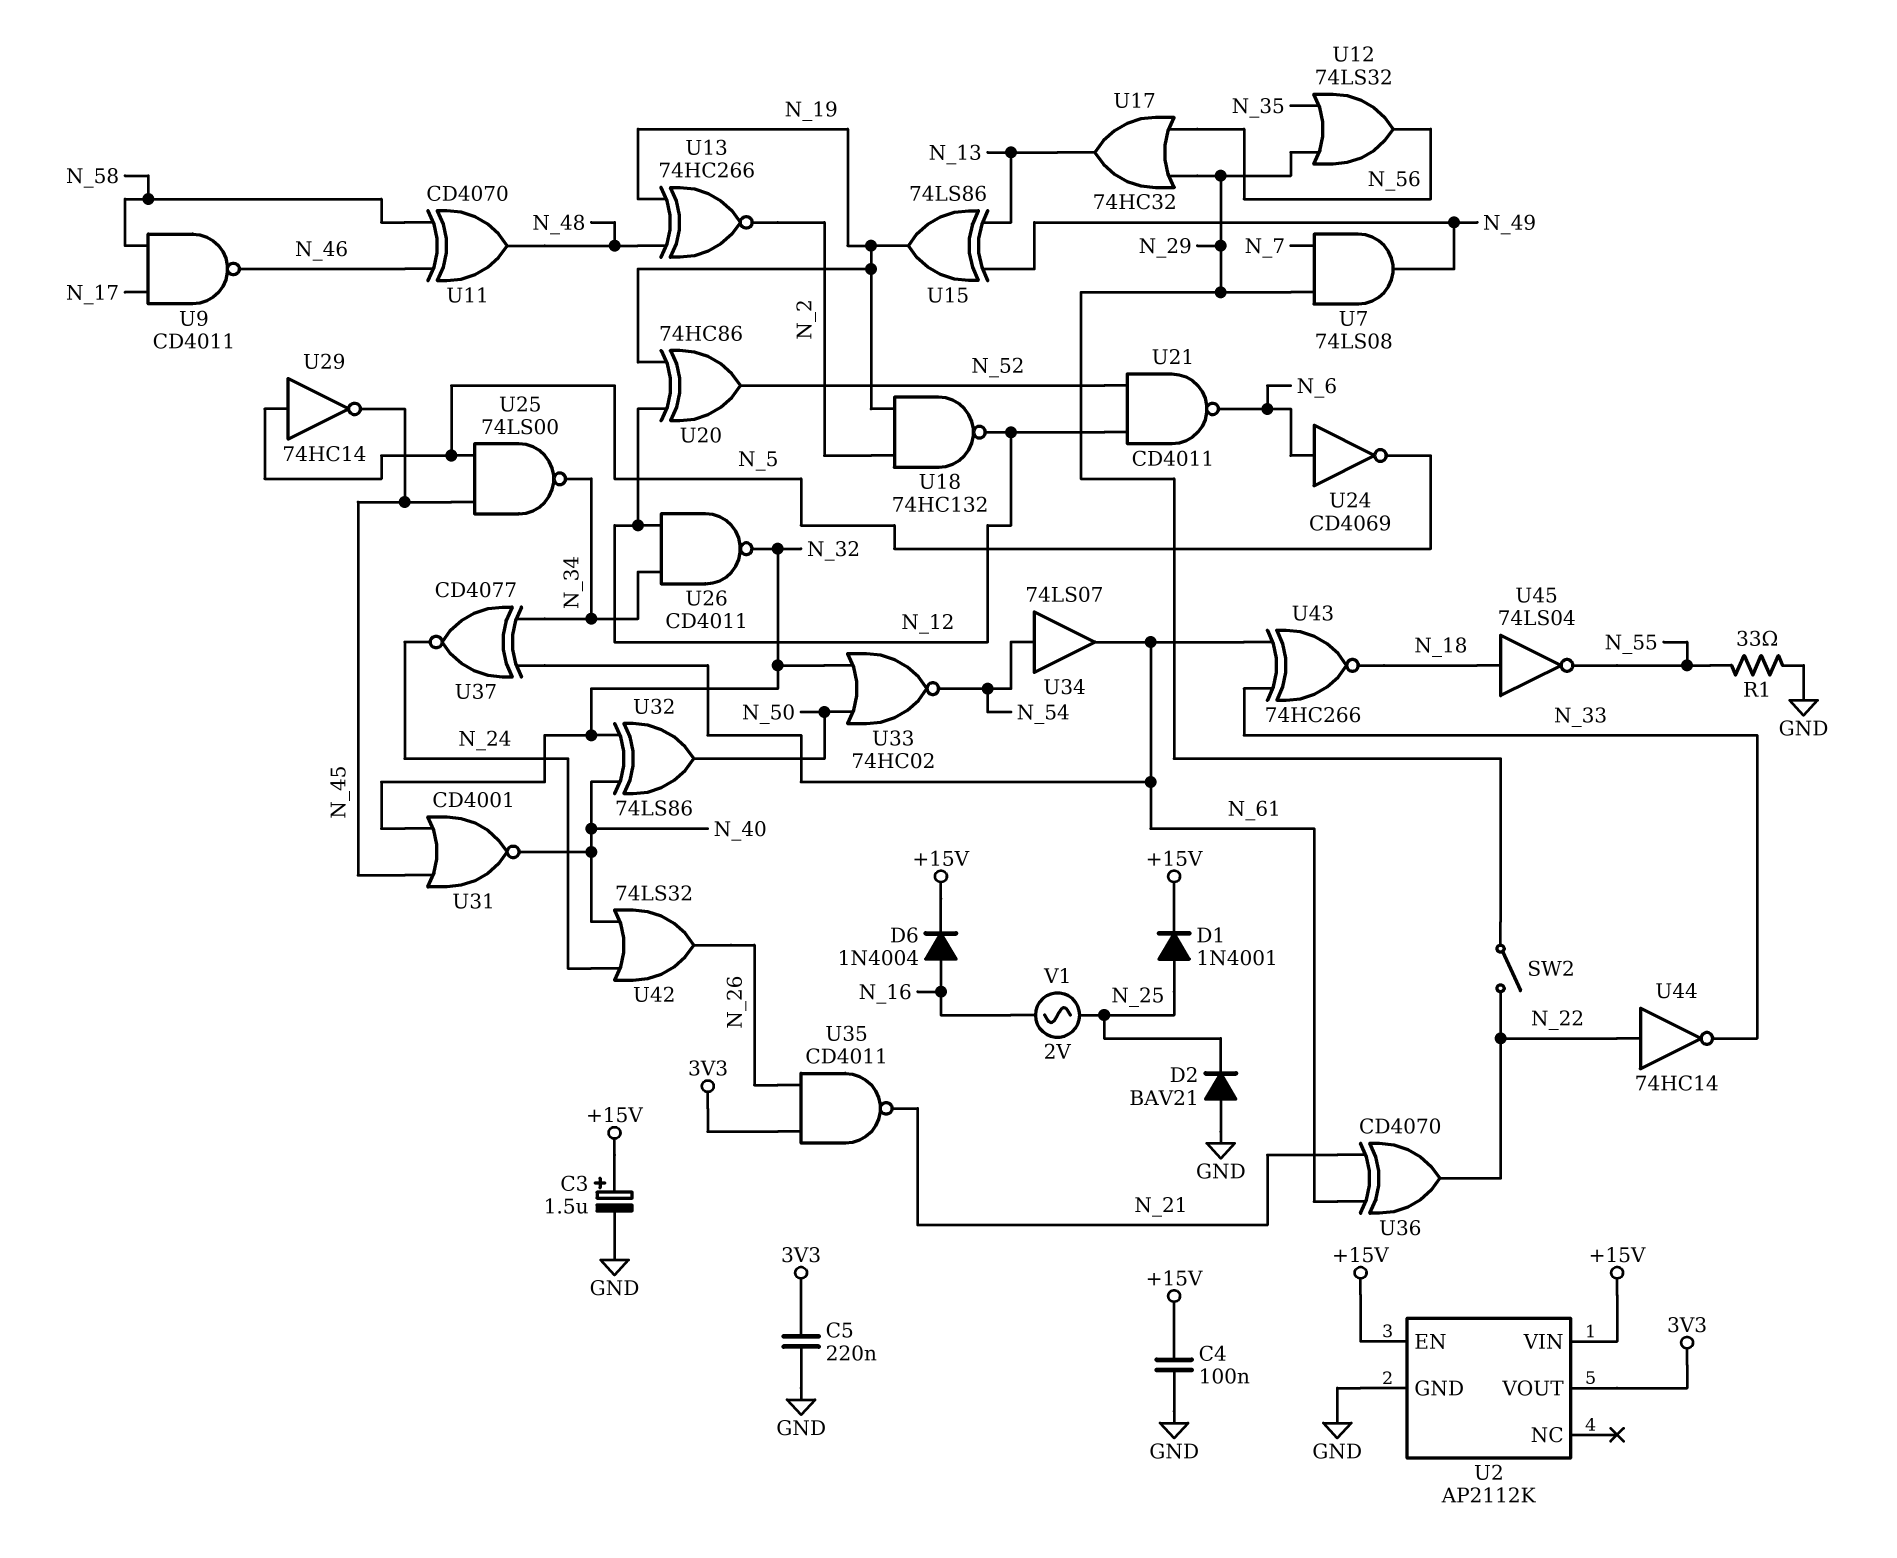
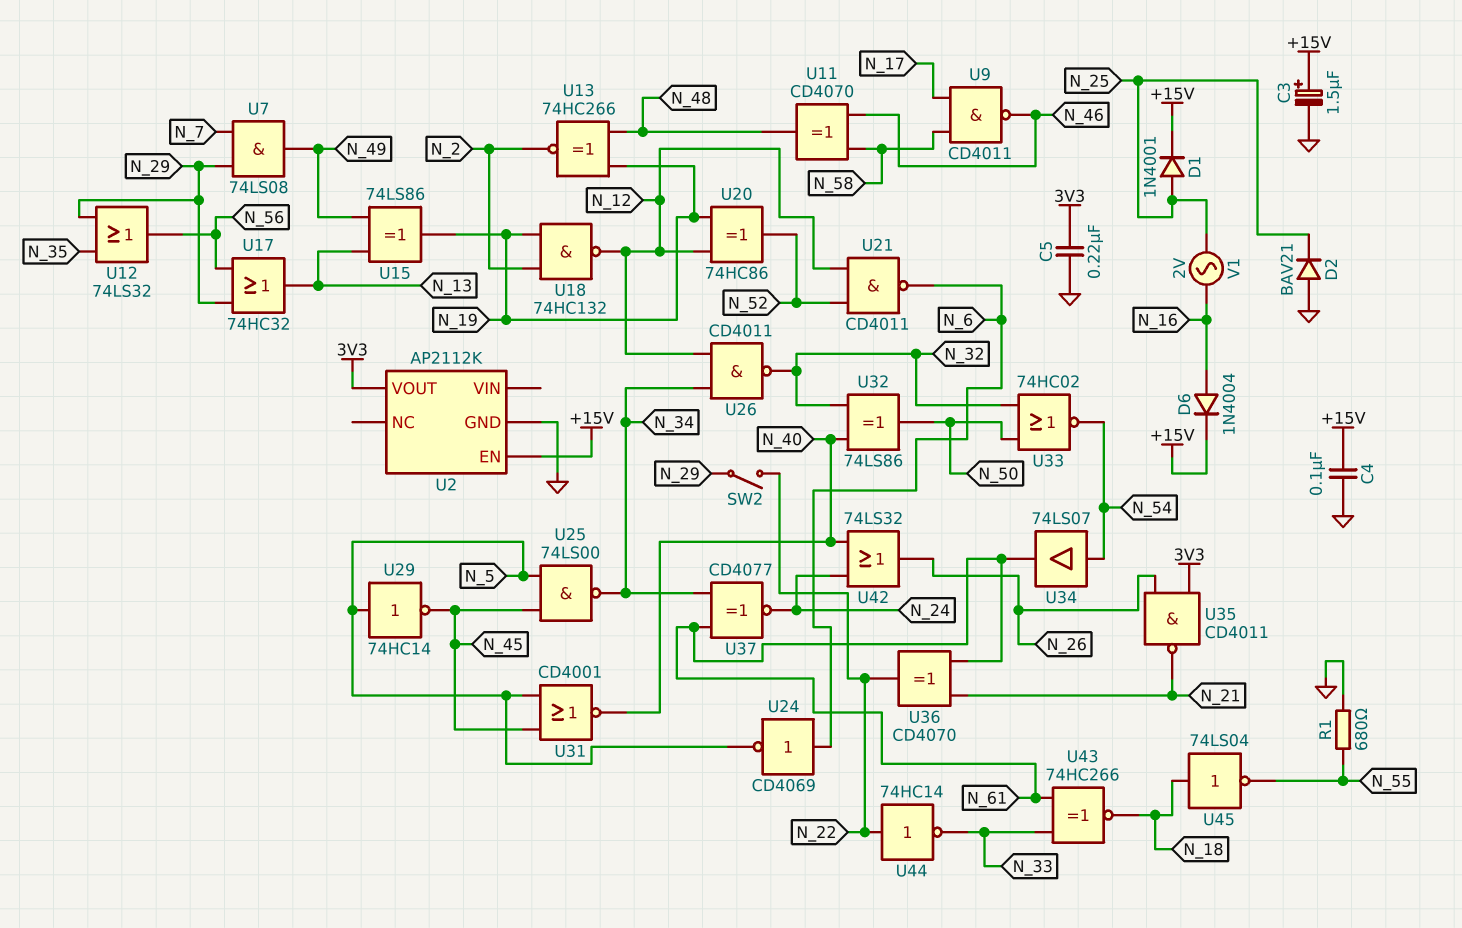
R1: 33 (GND, N_55) -> 680 (GND, N_55)
U2 pin VIN: +15V -> none
U31: NOR CD4001 (in N_32, in N_45, out N_40) -> NOR CD4001 (in N_5, in N_45, out N_40)

